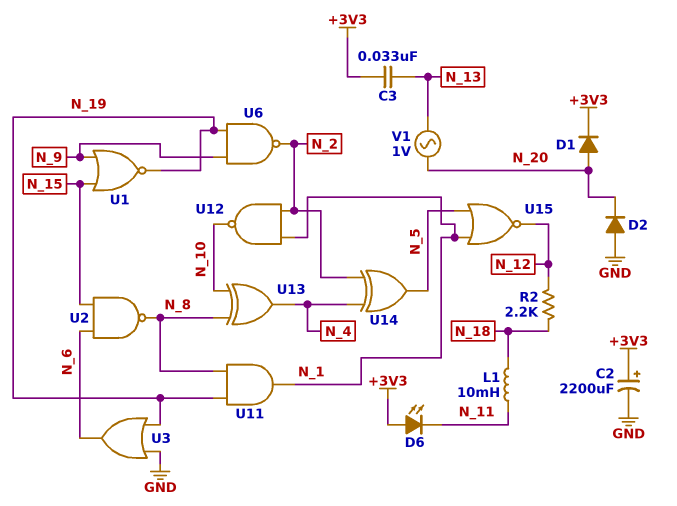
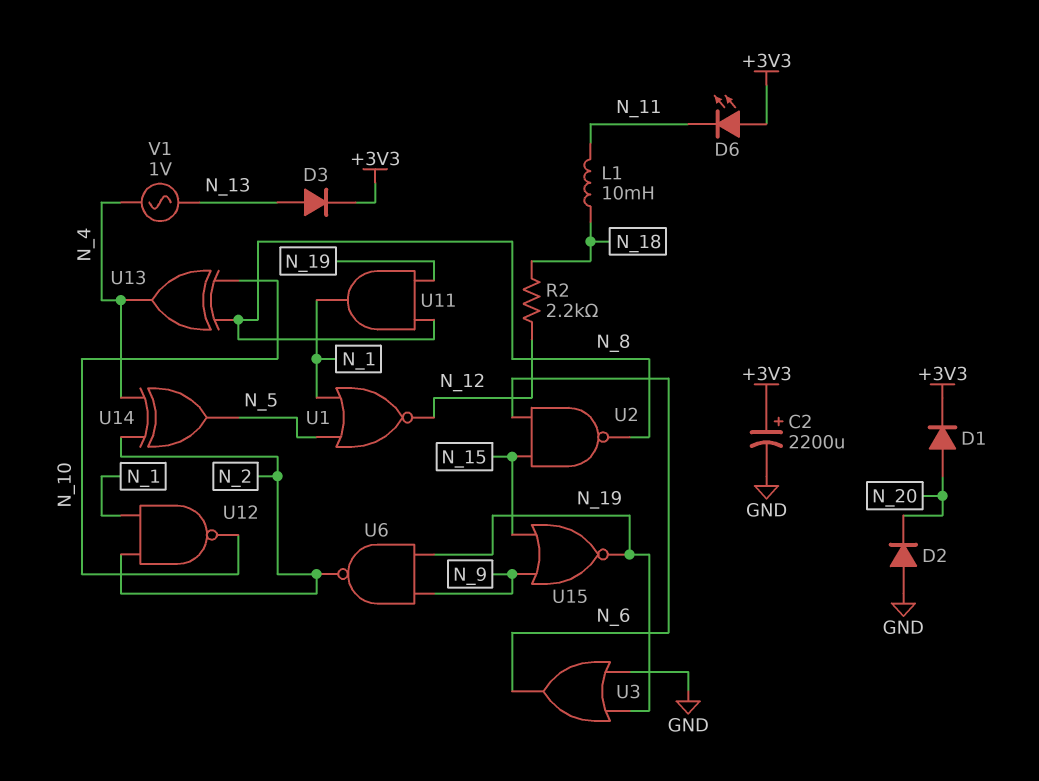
C3: 33nF (+3V3, N_13) -> none
D3: none -> diode (A N_13, K +3V3)
U1: NOR (in N_9, in N_15, out N_19) -> NOR (in N_1, in N_5, out N_12)
U15: NOR (in N_1, in N_5, out N_12) -> NOR (in N_9, in N_15, out N_19)
V1: AC 1V (N_13, N_20) -> AC 1V (N_4, N_13)

